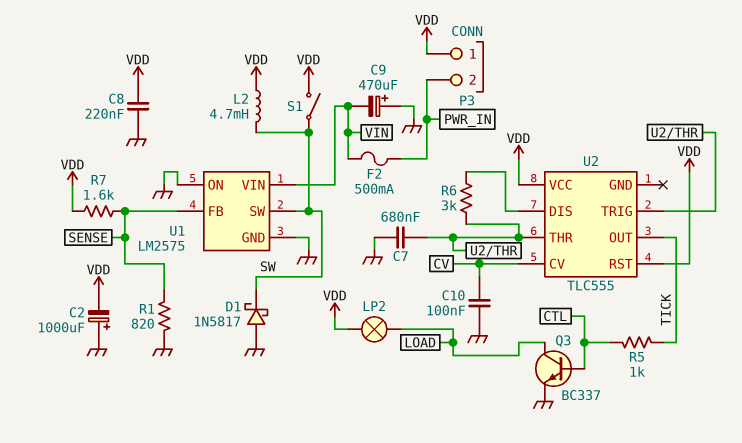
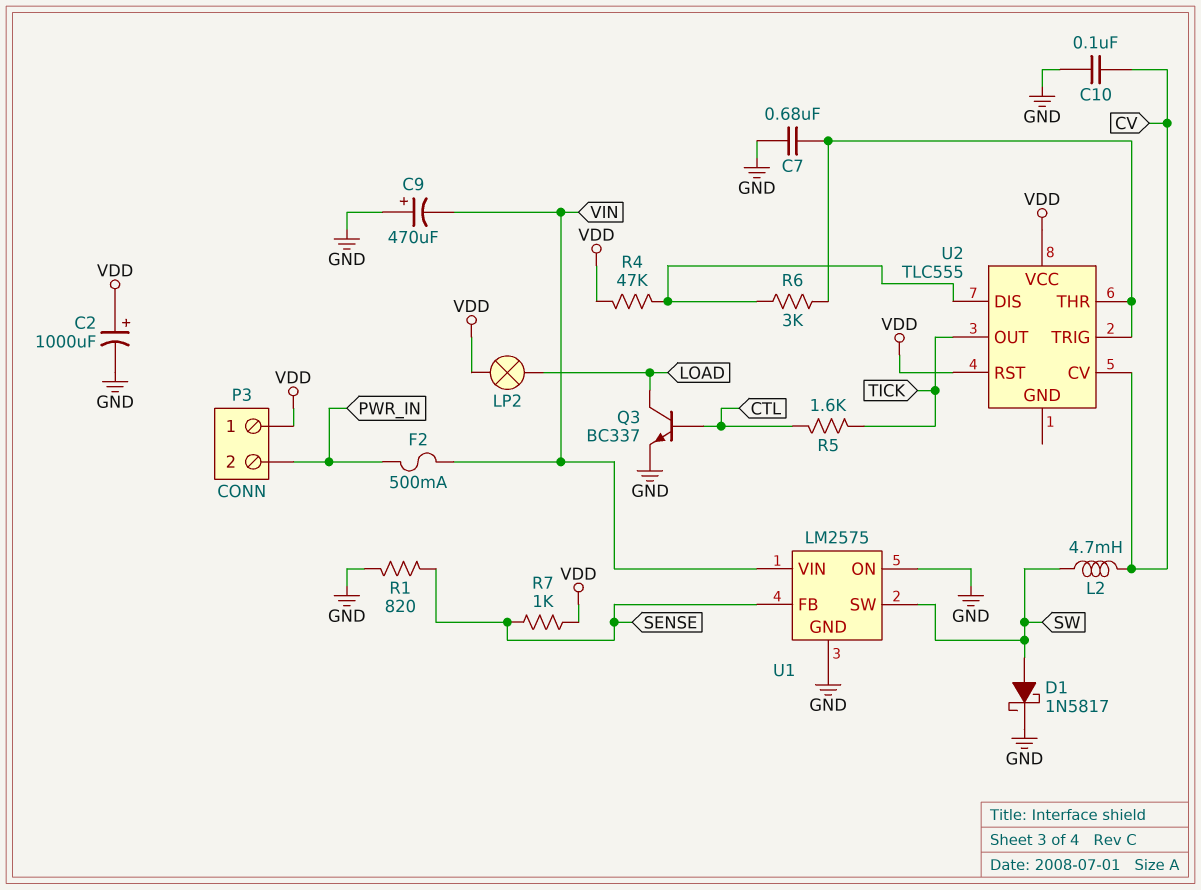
C2: 1000uF (plus GND, minus VDD) -> 1000uF (plus VDD, minus GND)
C8: 220nF (GND, VDD) -> none
D1: schottky 1N5817 (A GND, K SW) -> schottky 1N5817 (A SW, K GND)
L2: 4.7mH (SW, VDD) -> 4.7mH (CV, SW)
R4: none -> 47k (U2/DIS, VDD)
R5: 1k (CTL, TICK) -> 1.6k (CTL, TICK)
R7: 1.6k (SENSE, VDD) -> 1k (SENSE, VDD)
S1: switch (SW, VDD) -> none

